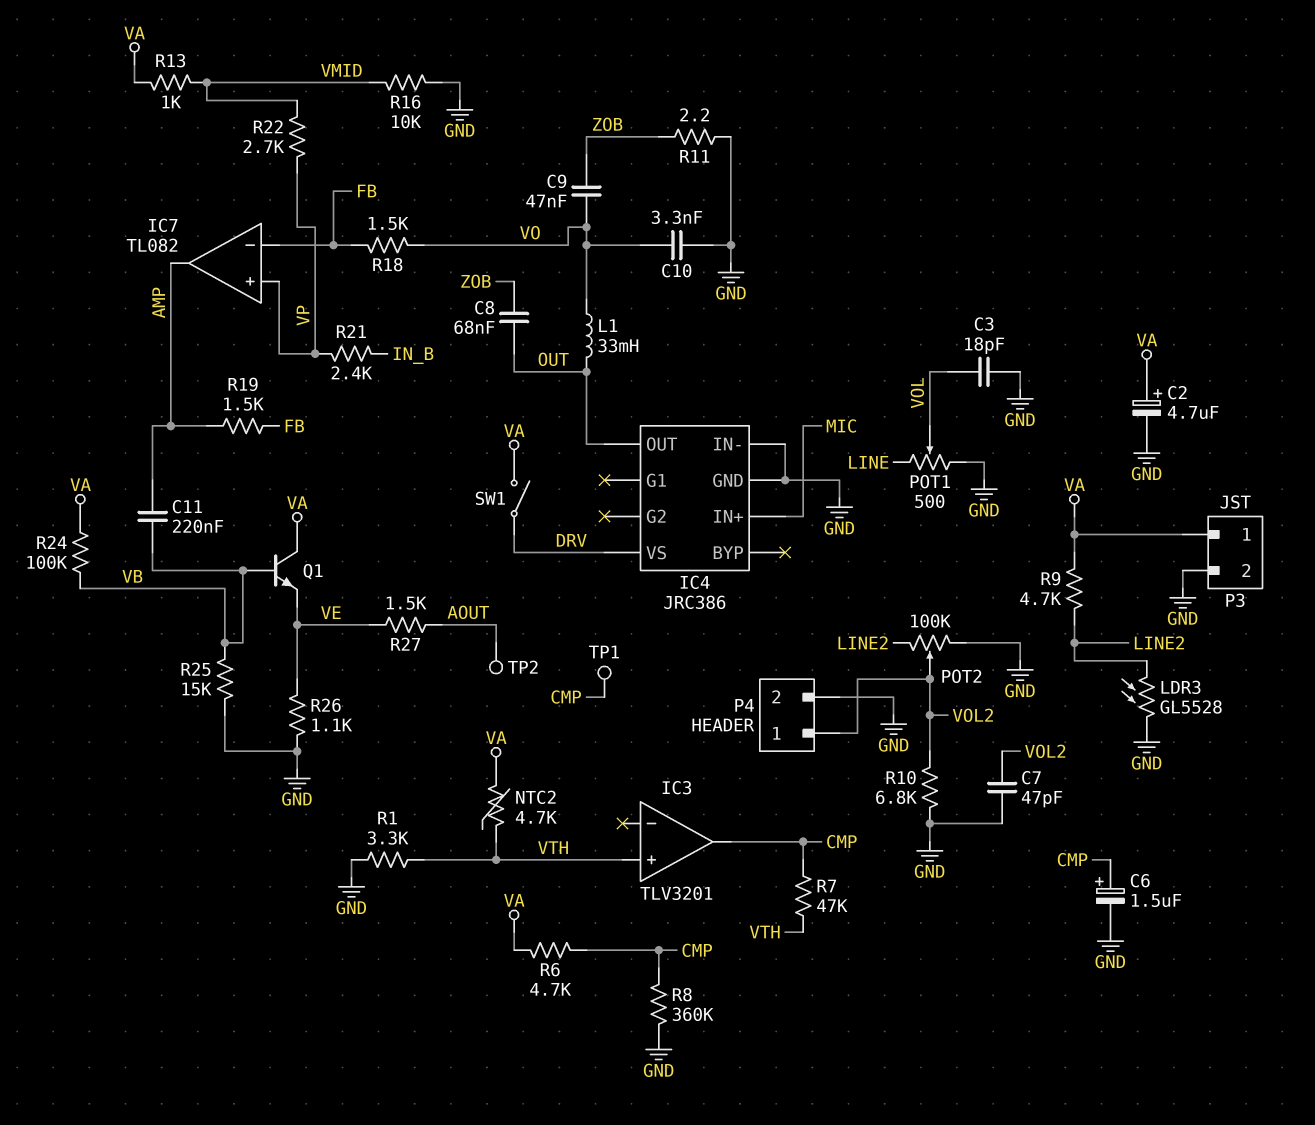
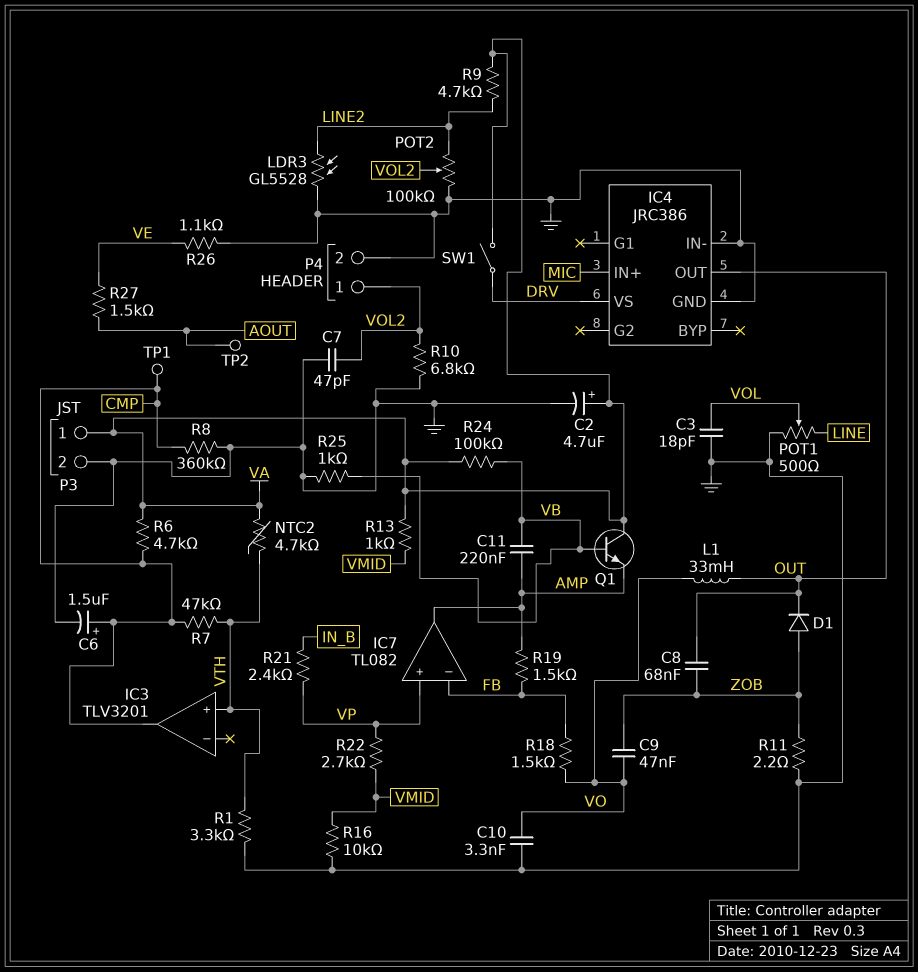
D1: none -> diode (A ZOB, K OUT)
Q1: NPN (B VB, C VA, E VE) -> NPN (B VB, C VA, E AMP)
R25: 15k (GND, VB) -> 1k (GND, VB)

